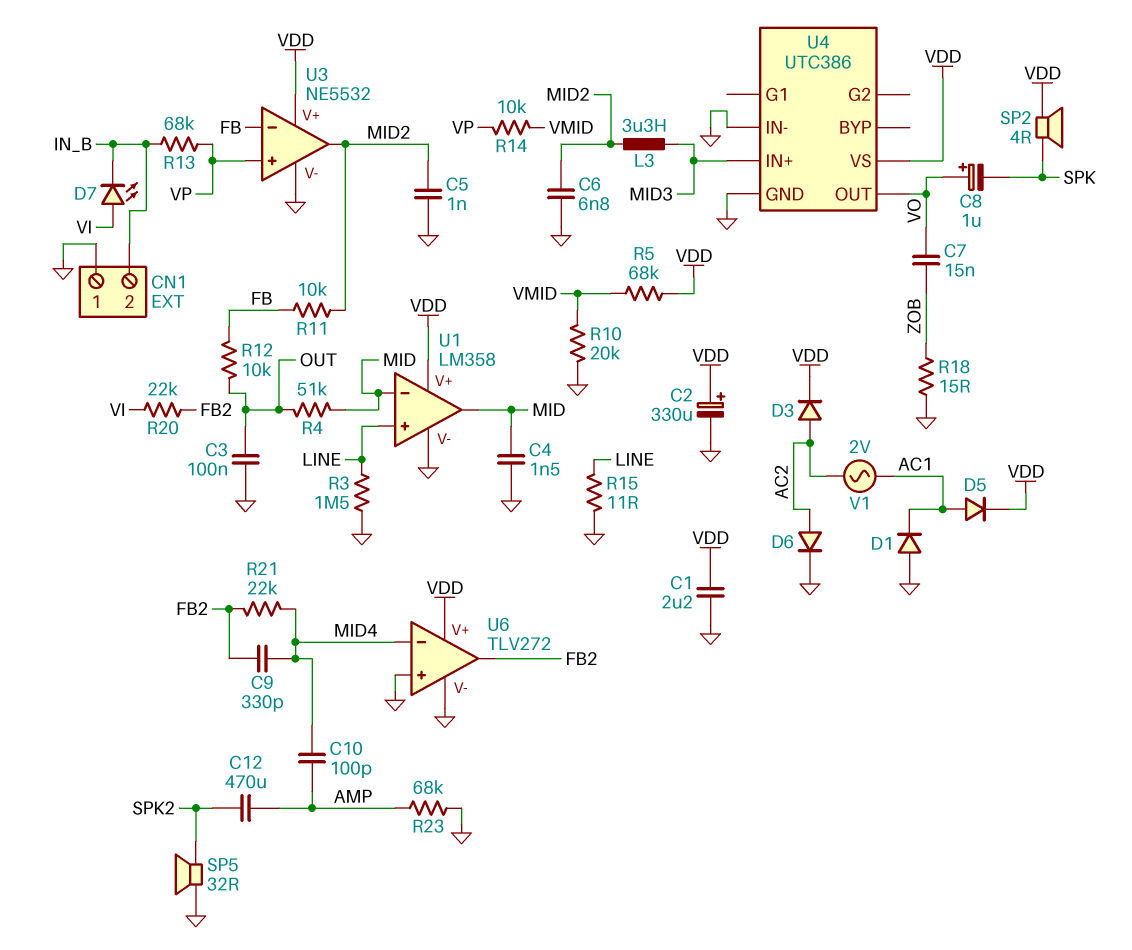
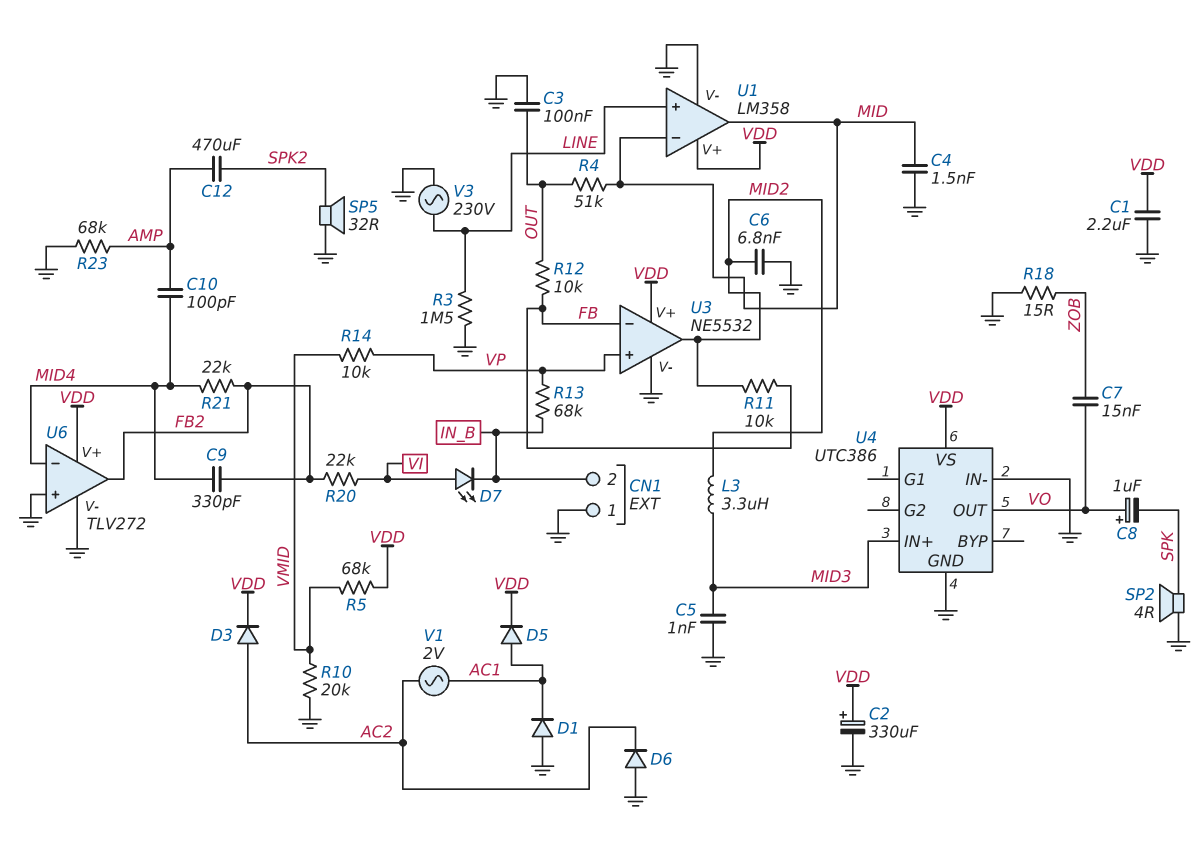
C5: 1nF (GND, MID2) -> 1nF (GND, MID3)
D6: diode (A AC2, K GND) -> diode (A GND, K AC2)
R15: 11 (GND, LINE) -> none
SP2: speaker 4R (SPK, VDD) -> speaker 4R (GND, SPK)
V3: none -> AC 230V (GND, LINE)

